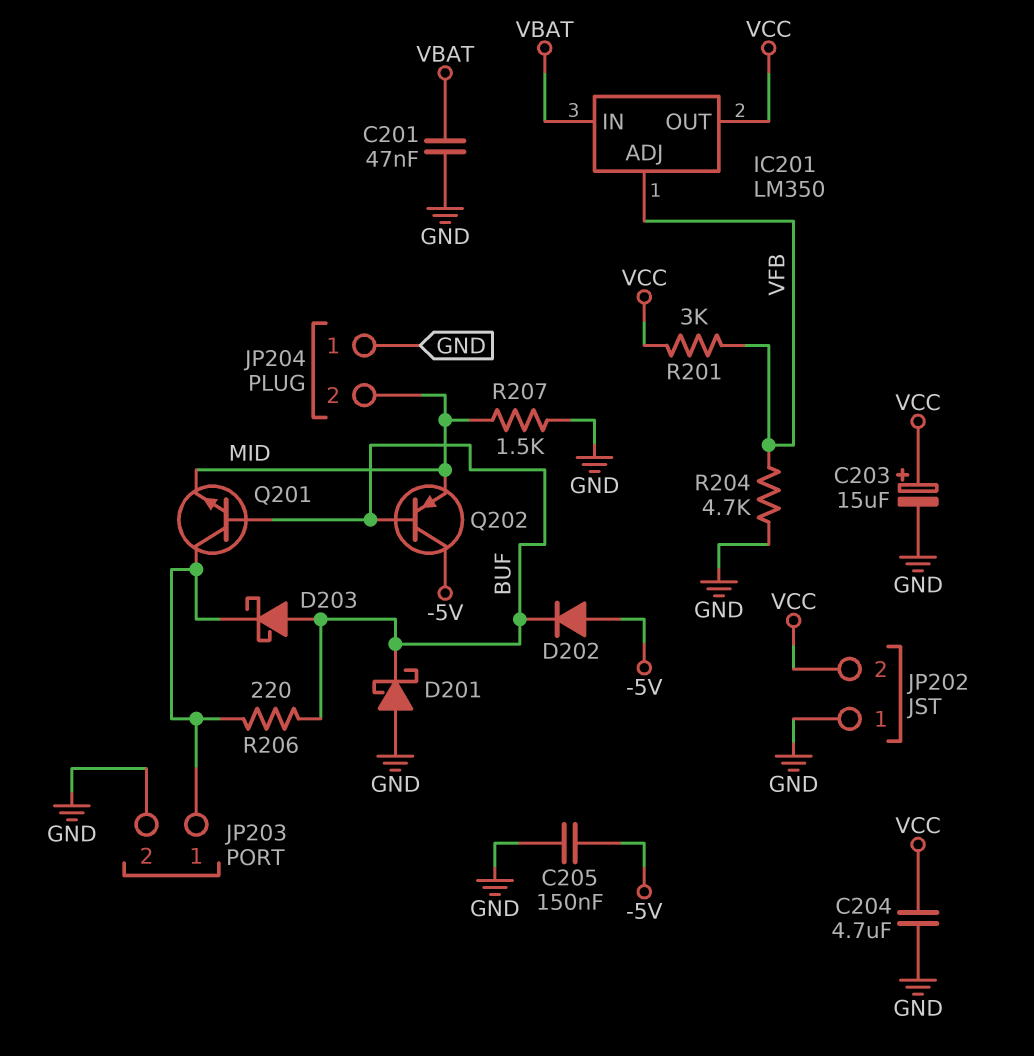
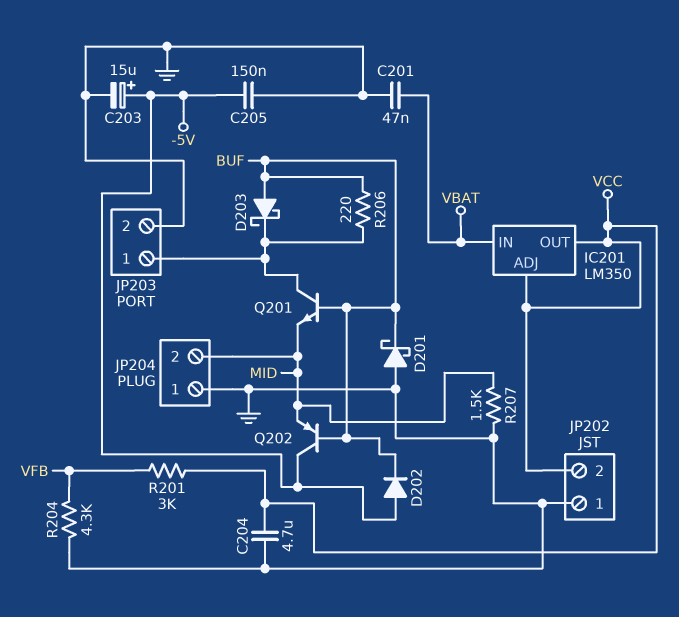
C203: 15uF (plus VCC, minus GND) -> 15uF (plus -5V, minus GND)
IC201 pin ADJ: VFB -> VCC
R204: 4.7k (GND, VFB) -> 4.3k (GND, VFB)

